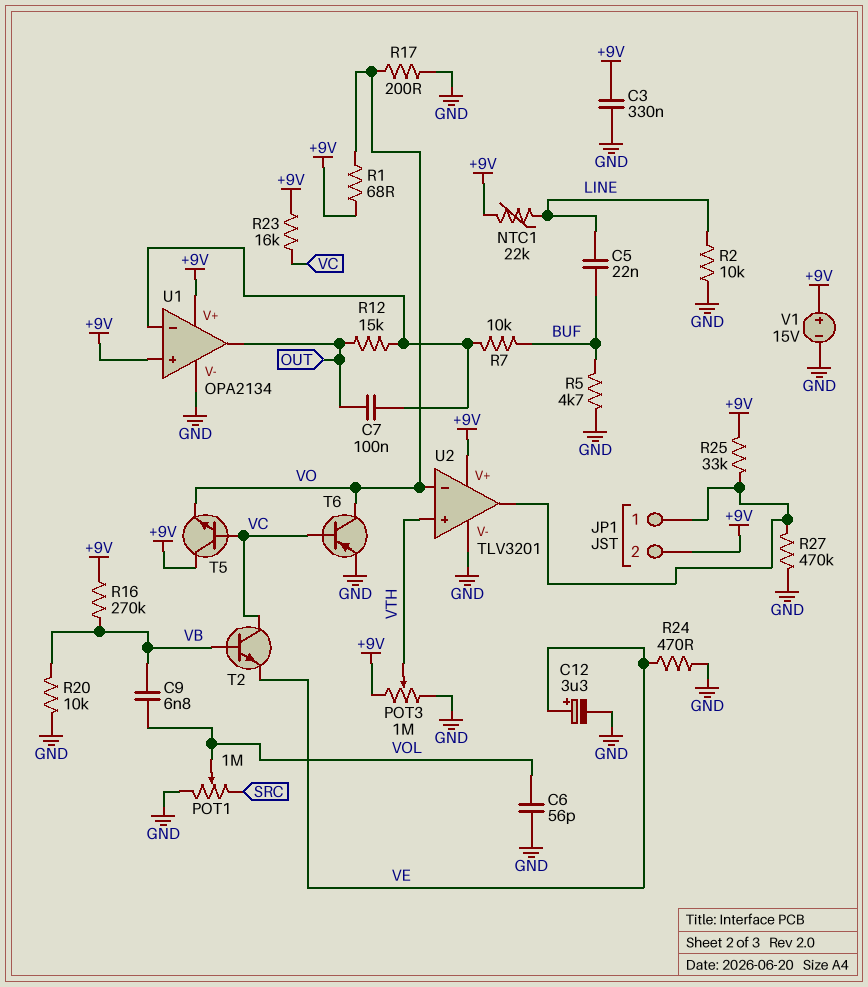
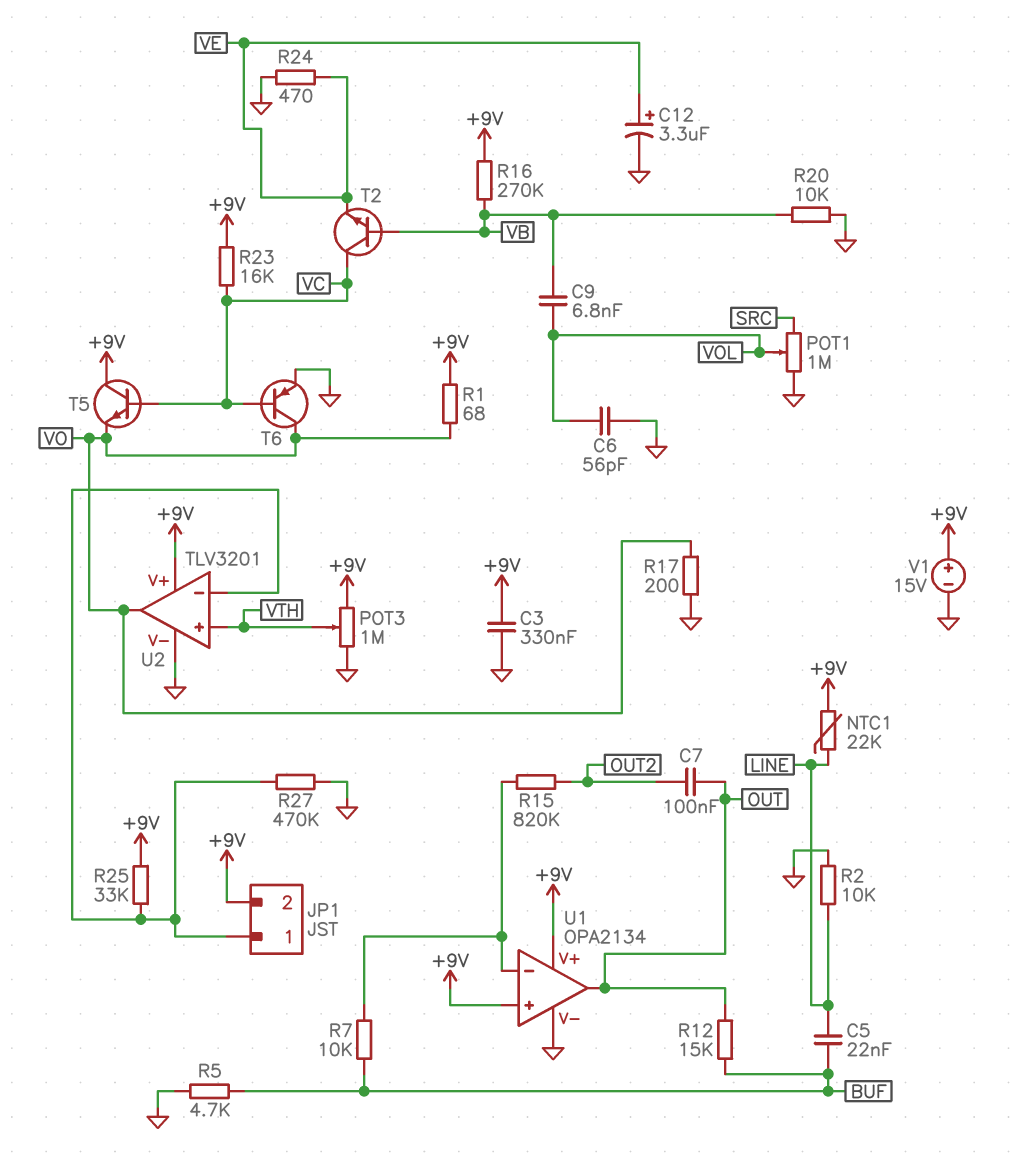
C7: 100nF (OUT, U1/in-) -> 100nF (OUT, OUT2)
R12: 15k (OUT, U1/in-) -> 15k (BUF, OUT)
R15: none -> 820k (OUT2, U1/in-)
U2 pin in-: VO -> JP1/1
U2 pin out: JP1/1 -> VO

